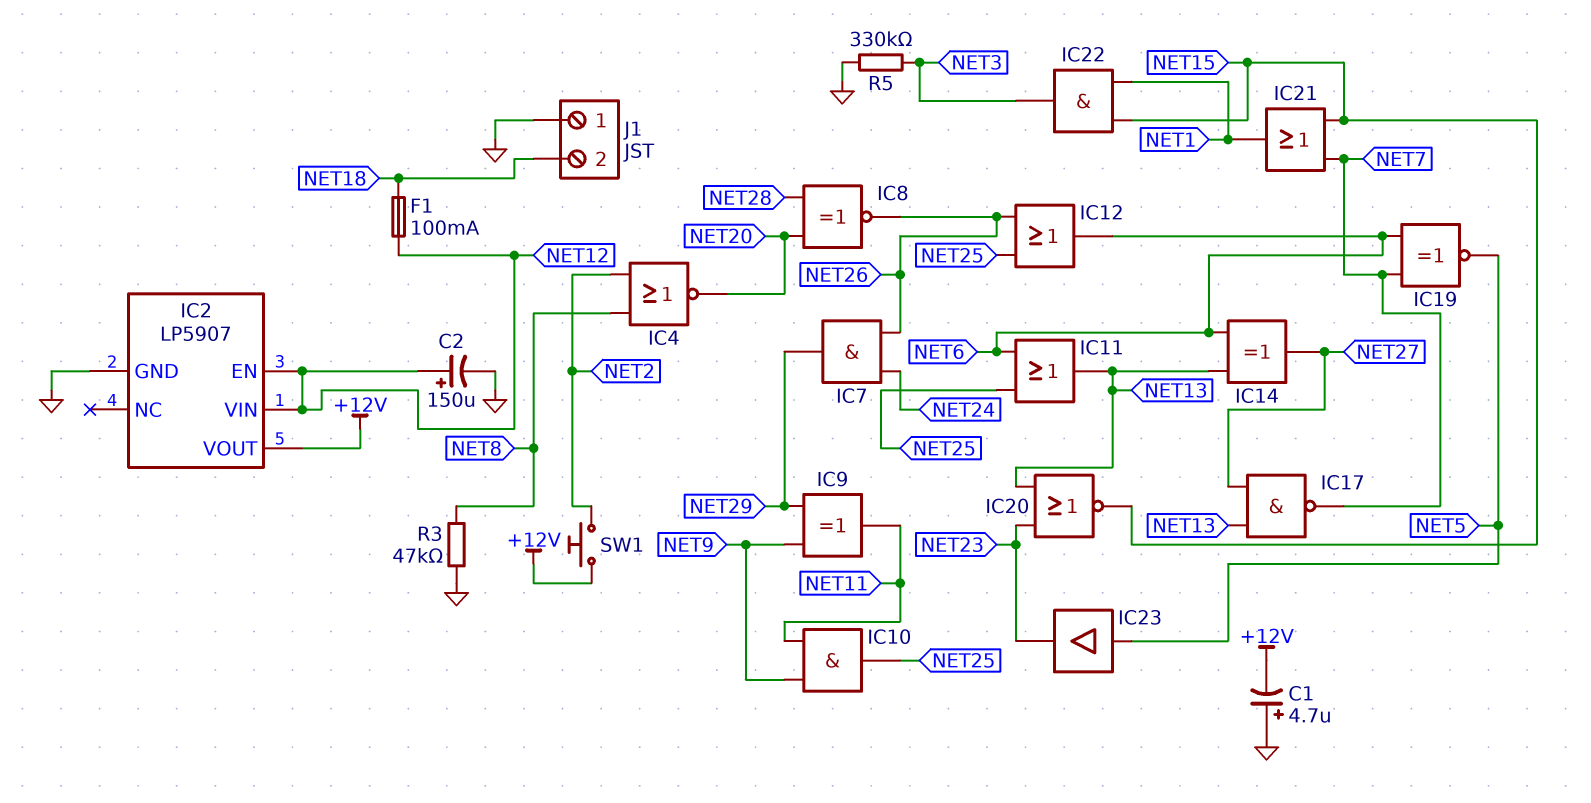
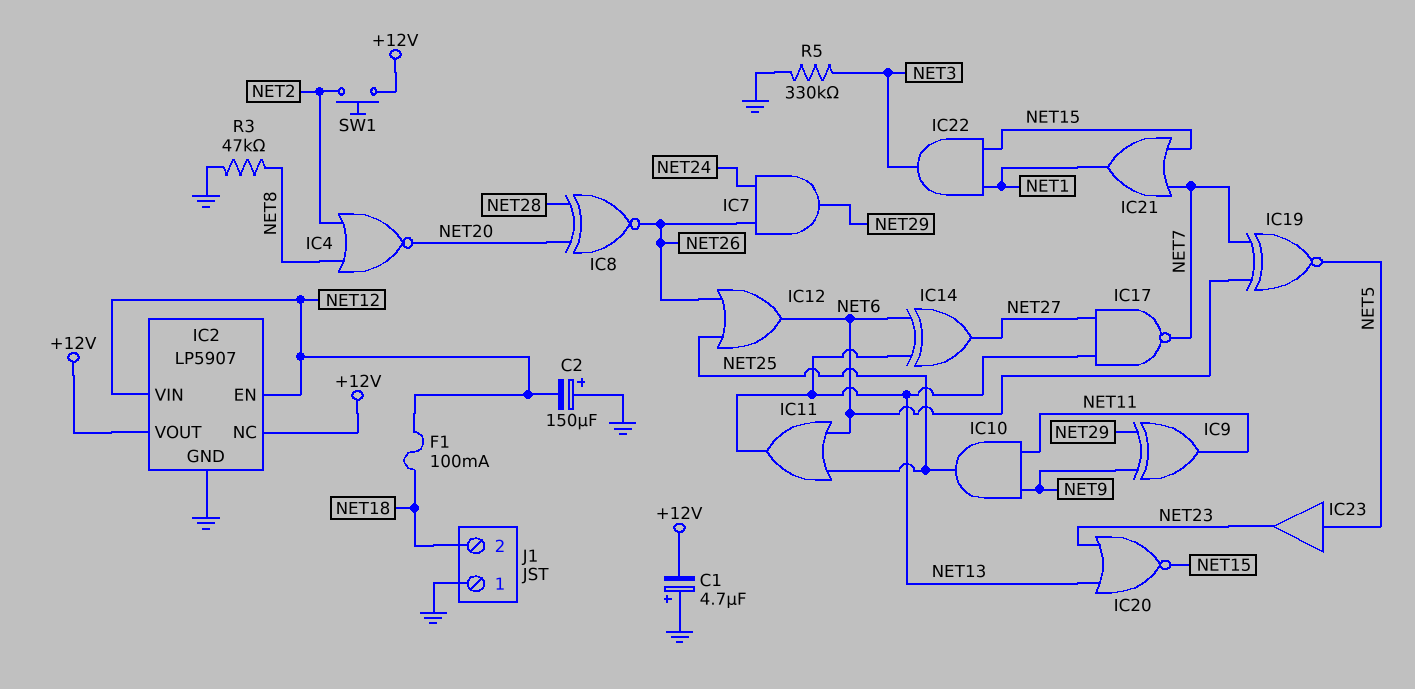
C2: 150uF (plus NET12, minus GND) -> 150uF (plus GND, minus NET12)
IC2 pin NC: none -> +12V

